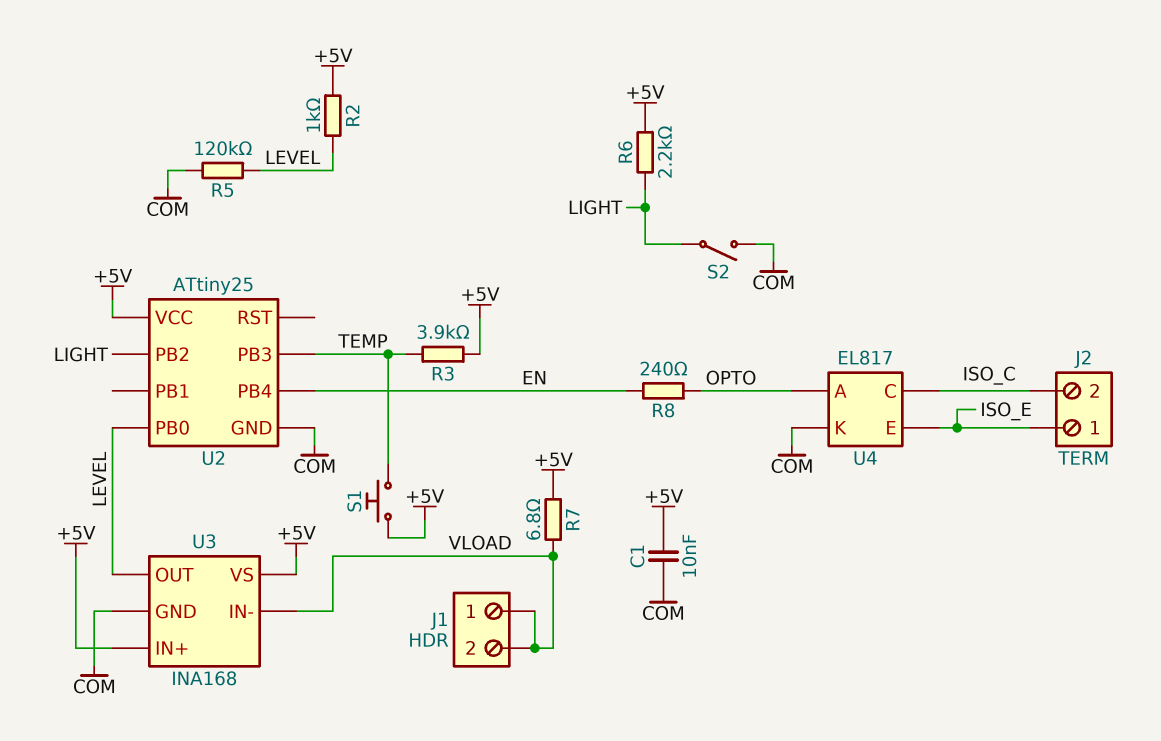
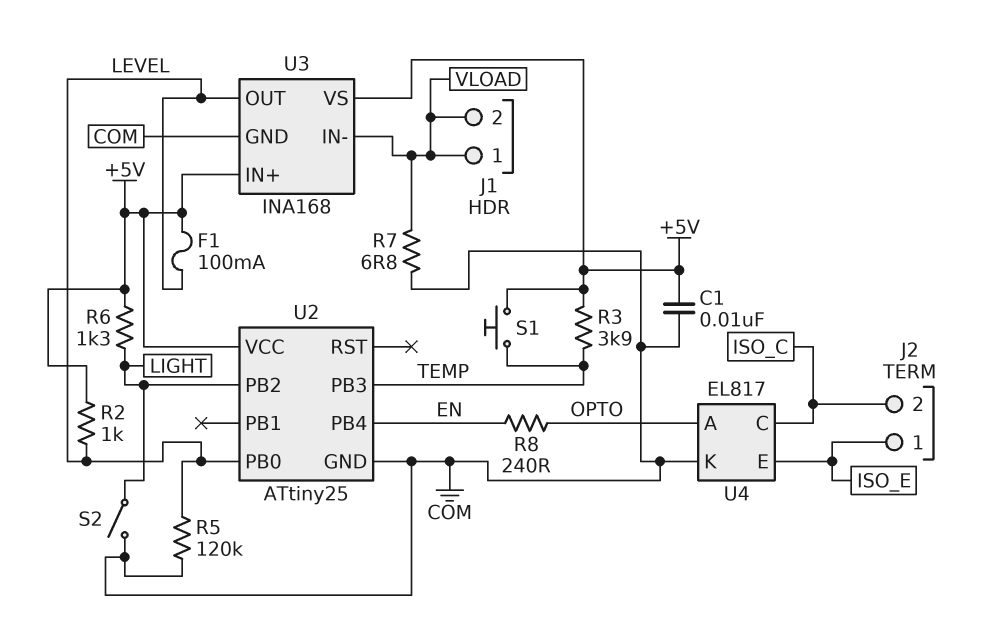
F1: none -> 100mA (+5V, LEVEL)
R6: 2.2k (+5V, LIGHT) -> 1.3k (+5V, LIGHT)
R7: 6.8 (+5V, VLOAD) -> 6.8 (COM, VLOAD)

